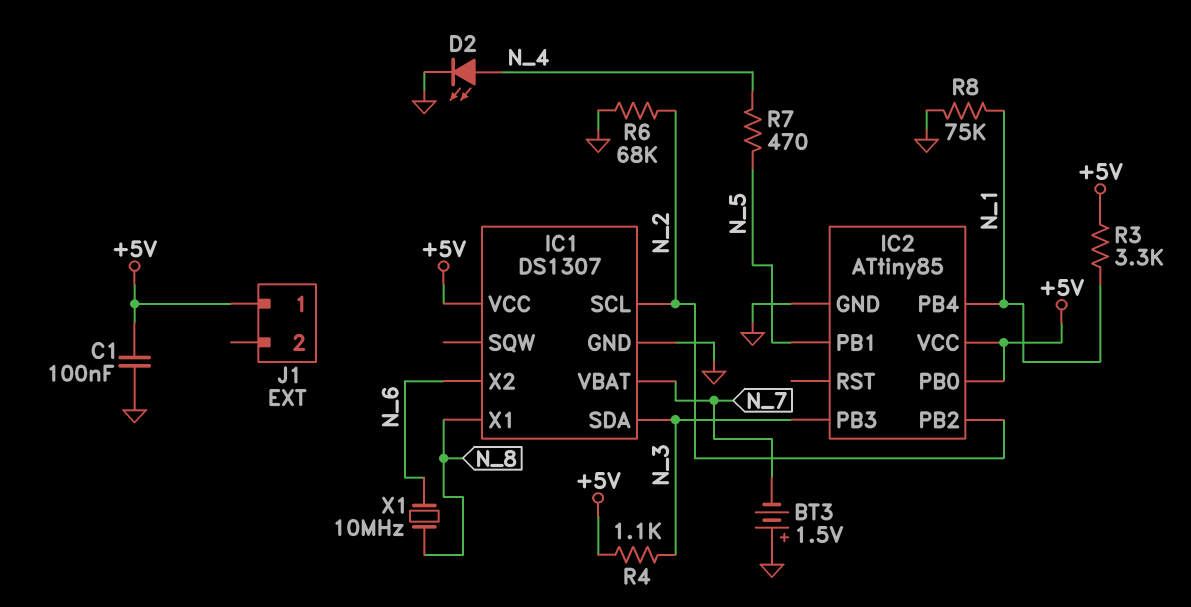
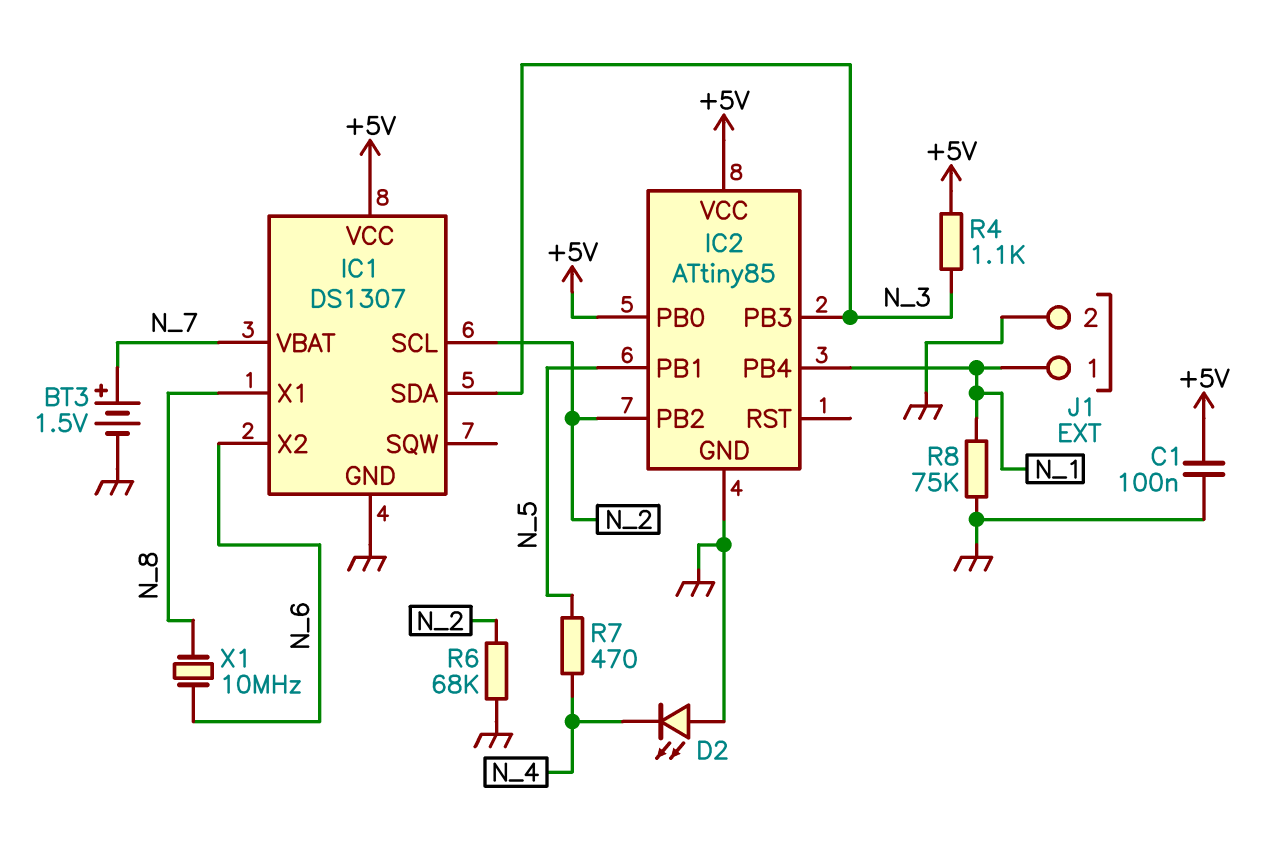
BT3: 1.5V (plus GND, minus N_7) -> 1.5V (plus N_7, minus GND)
D2: LED (A N_4, K GND) -> LED (A GND, K N_4)
J1 pin 1: +5V -> N_1
J1 pin 2: none -> GND
R3: 3.3k (+5V, N_1) -> none

